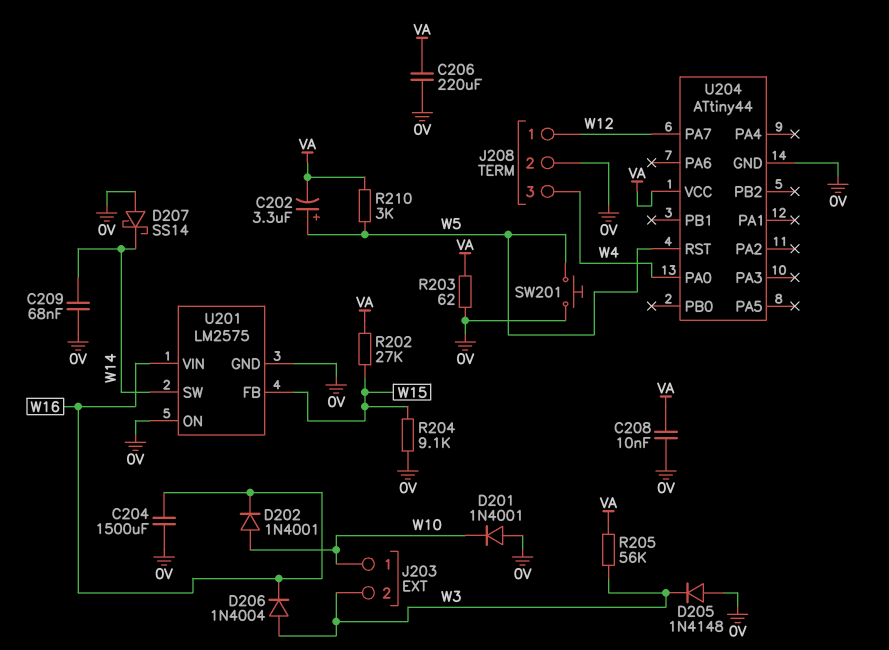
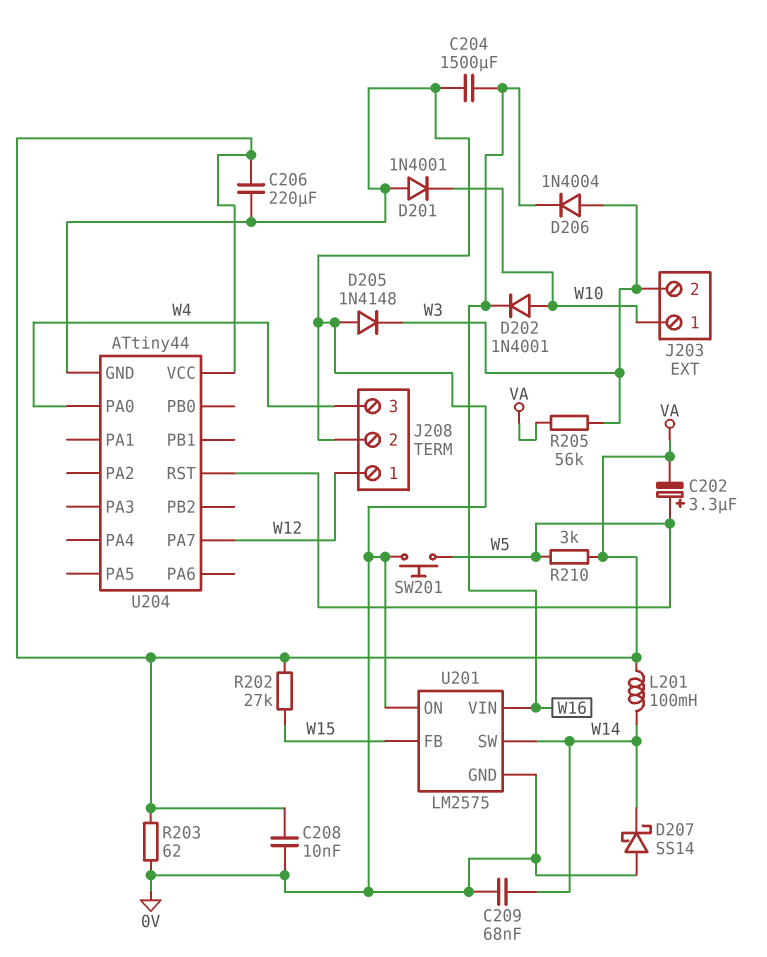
L201: none -> 100mH (VA, W14)
R204: 9.1k (0V, W15) -> none

